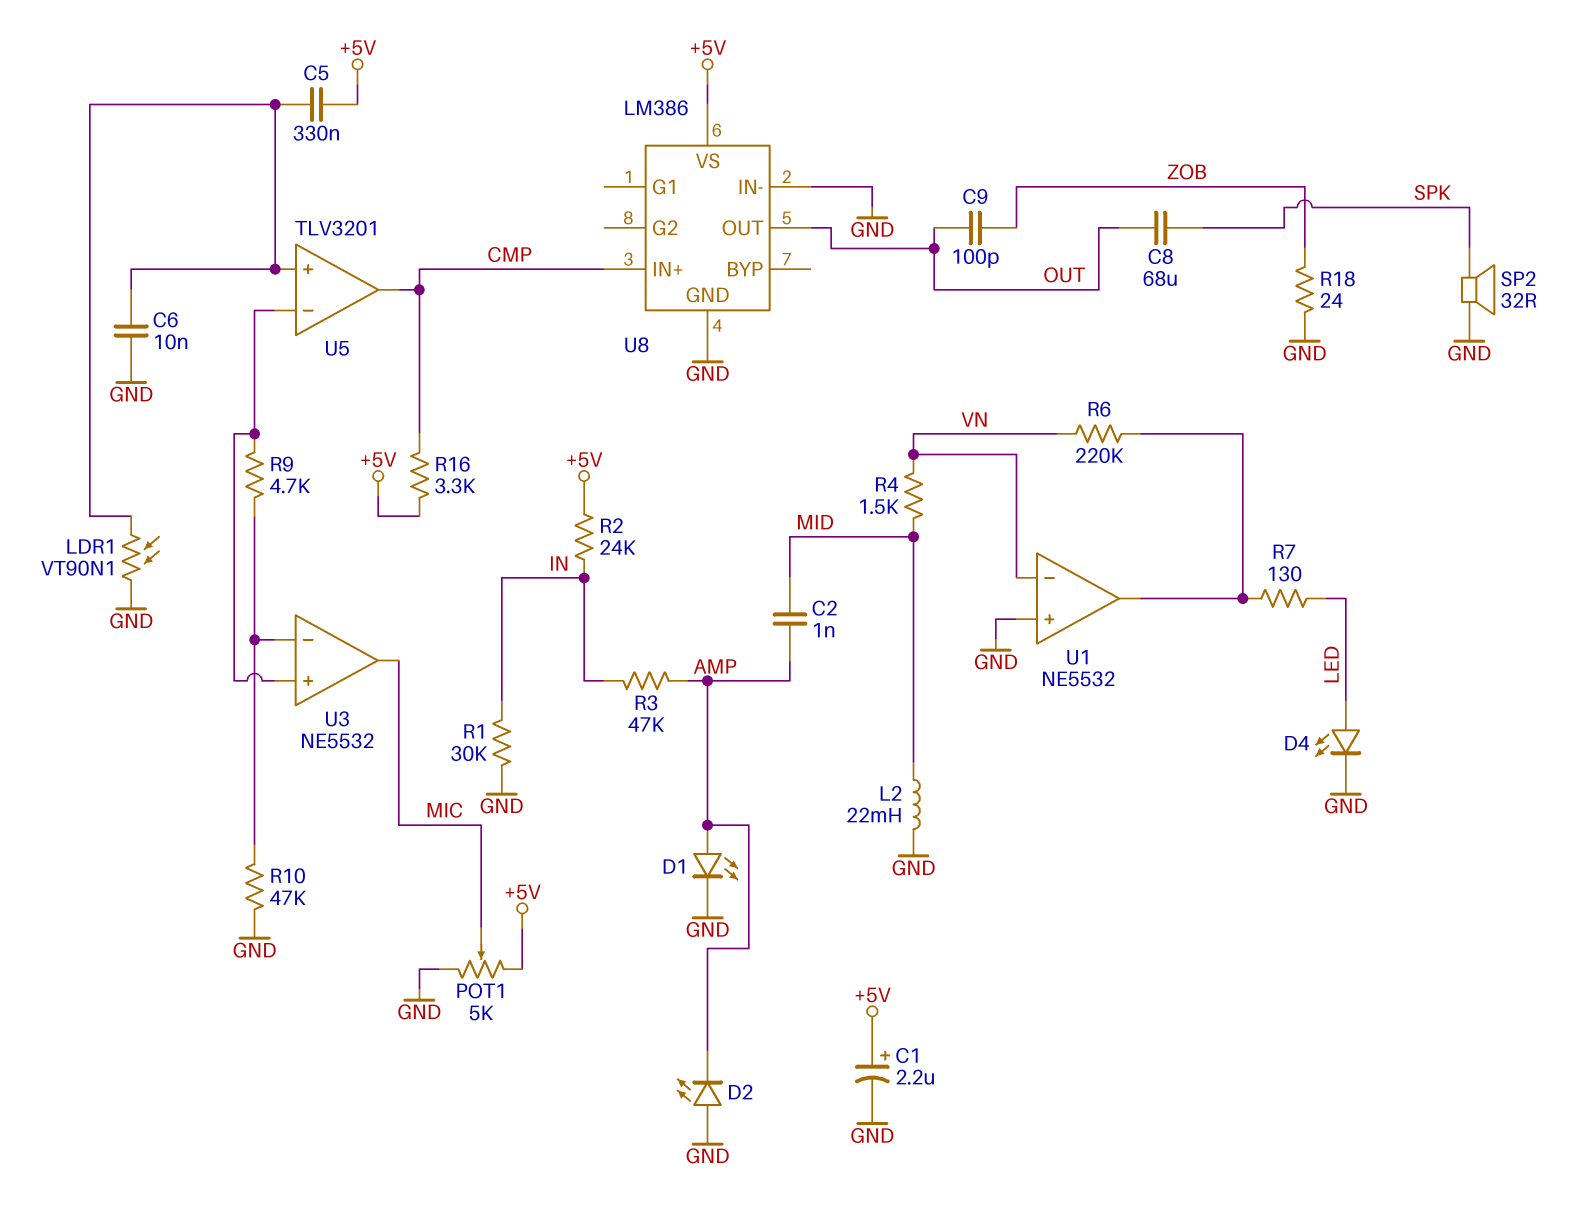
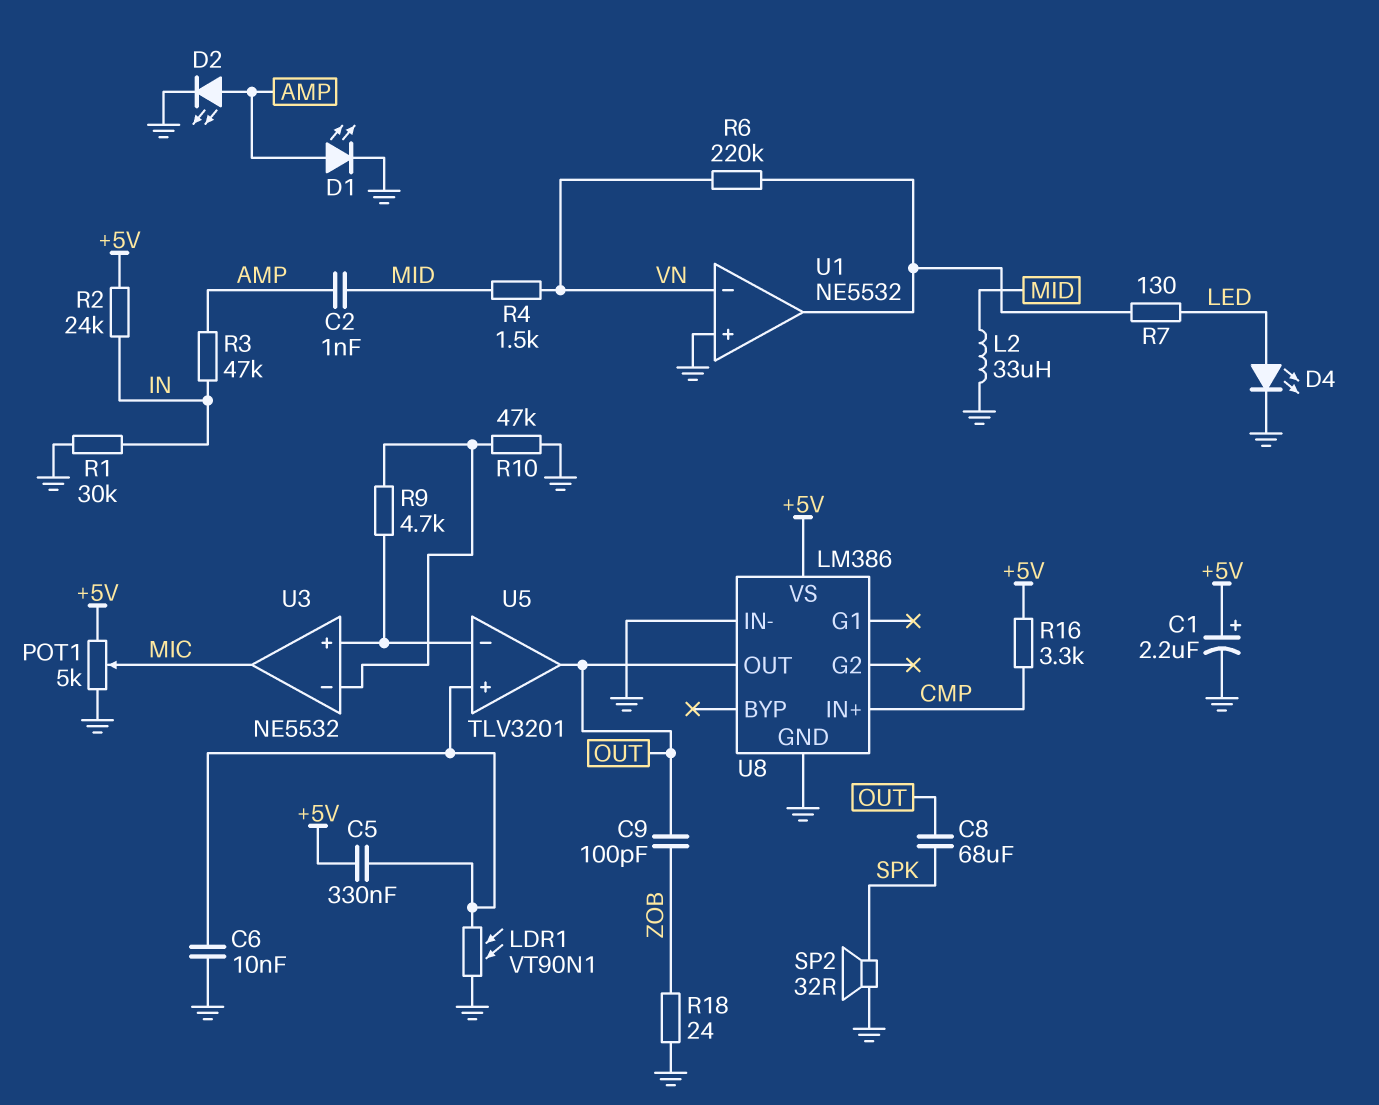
D2: LED (A GND, K AMP) -> LED (A AMP, K GND)
L2: 22mH (GND, MID) -> 33uH (GND, MID)
U5 pin out: CMP -> OUT

